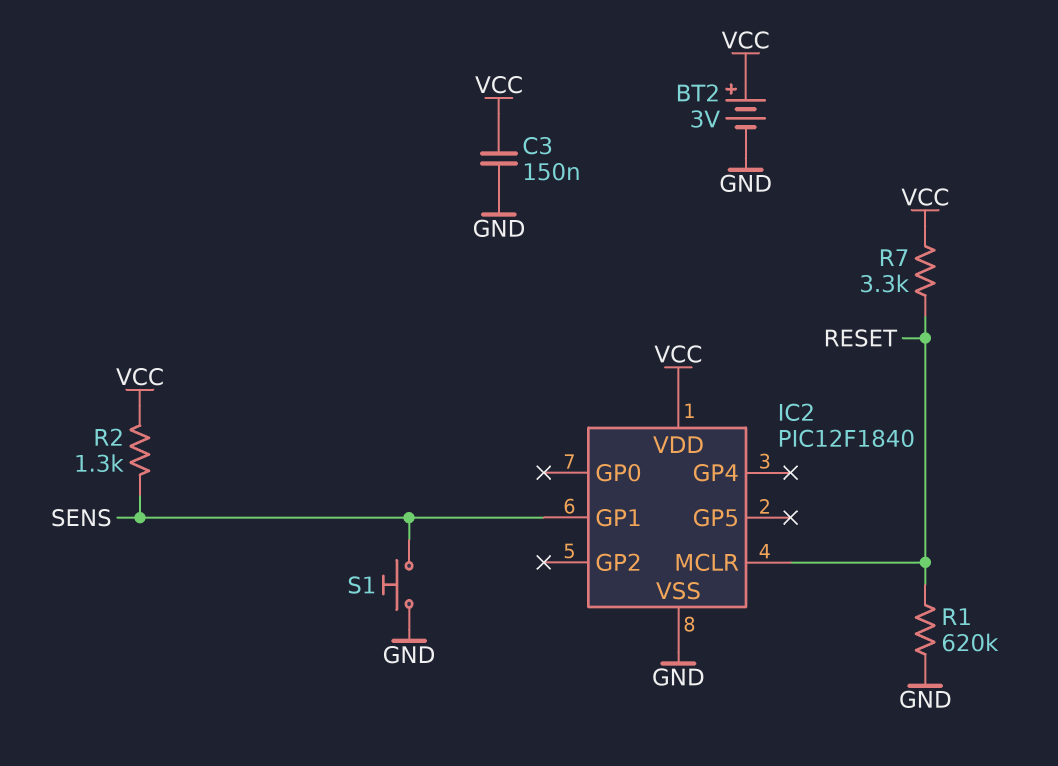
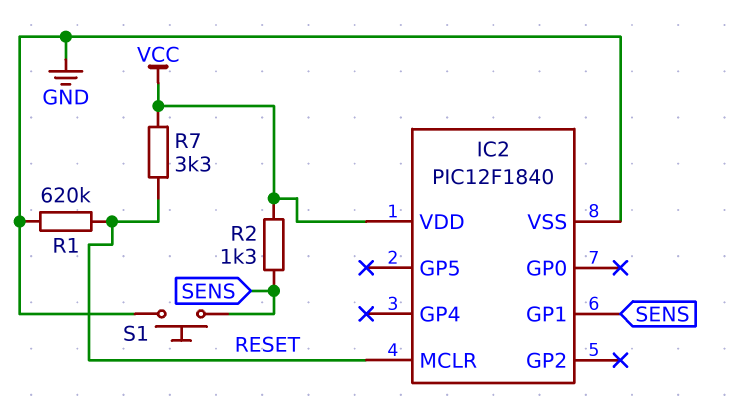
BT2: 3V (plus VCC, minus GND) -> none
C3: 150nF (GND, VCC) -> none

